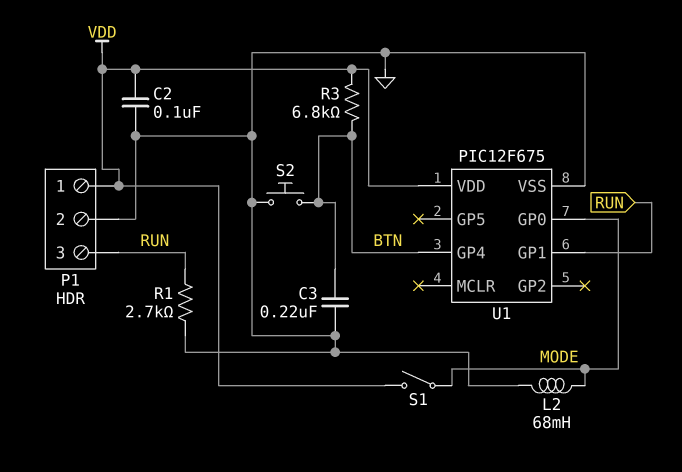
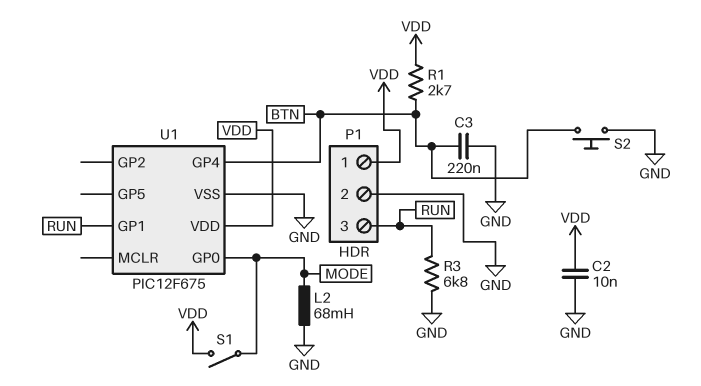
C2: 100nF (GND, VDD) -> 10nF (GND, VDD)
R1: 2.7k (GND, RUN) -> 2.7k (BTN, VDD)
R3: 6.8k (BTN, VDD) -> 6.8k (GND, RUN)

